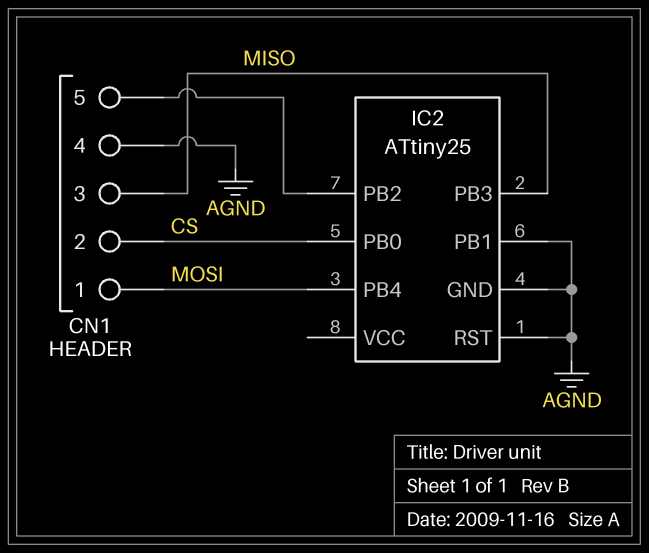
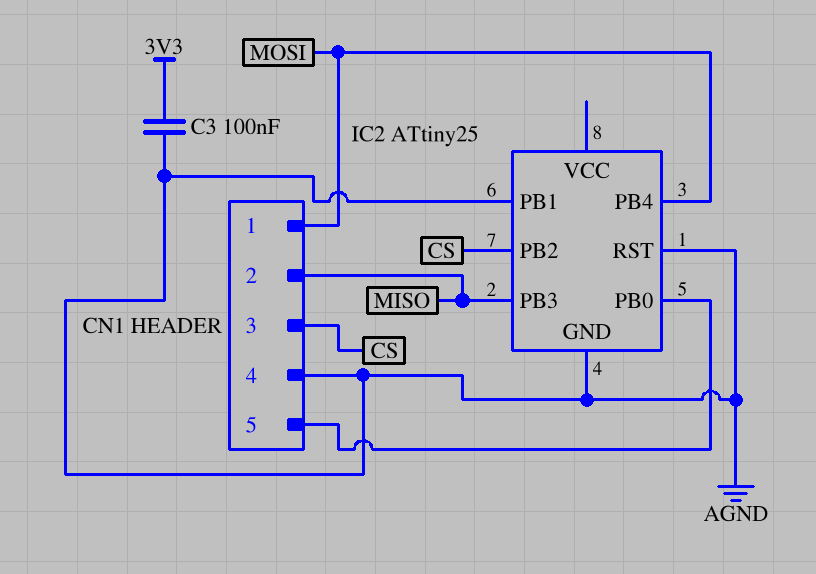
C3: none -> 100nF (3V3, AGND)
CN1 pin 2: CS -> MISO
CN1 pin 3: MISO -> CS
IC2 pin PB0: CS -> CN1/5
IC2 pin PB2: CN1/5 -> CS

